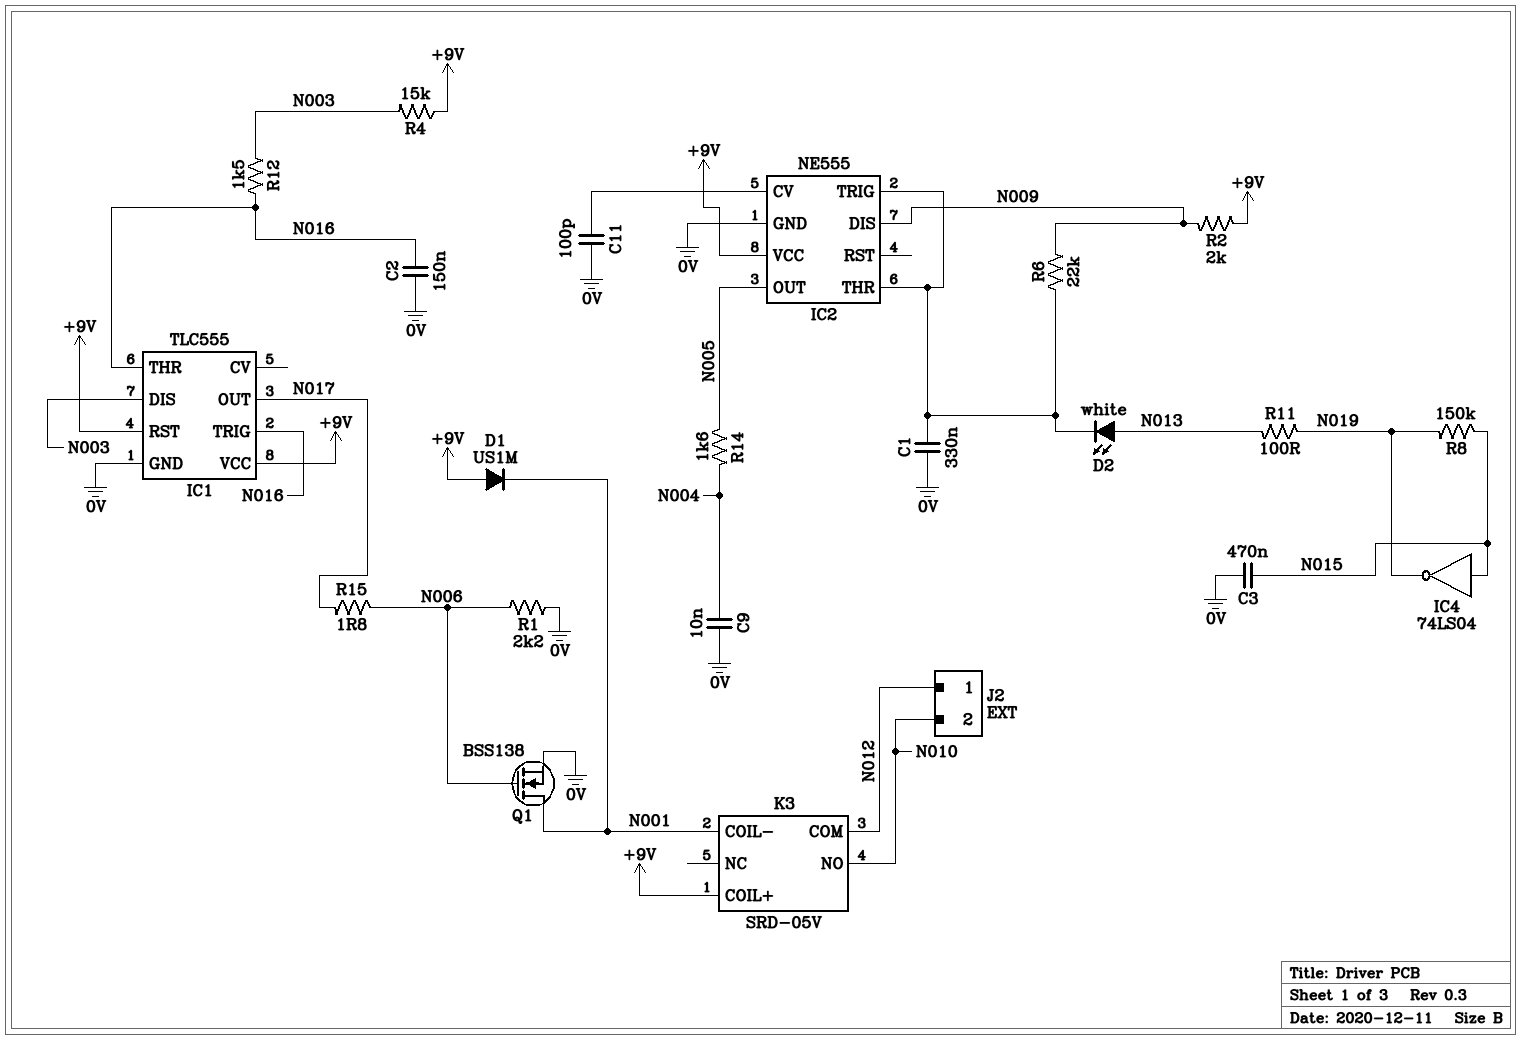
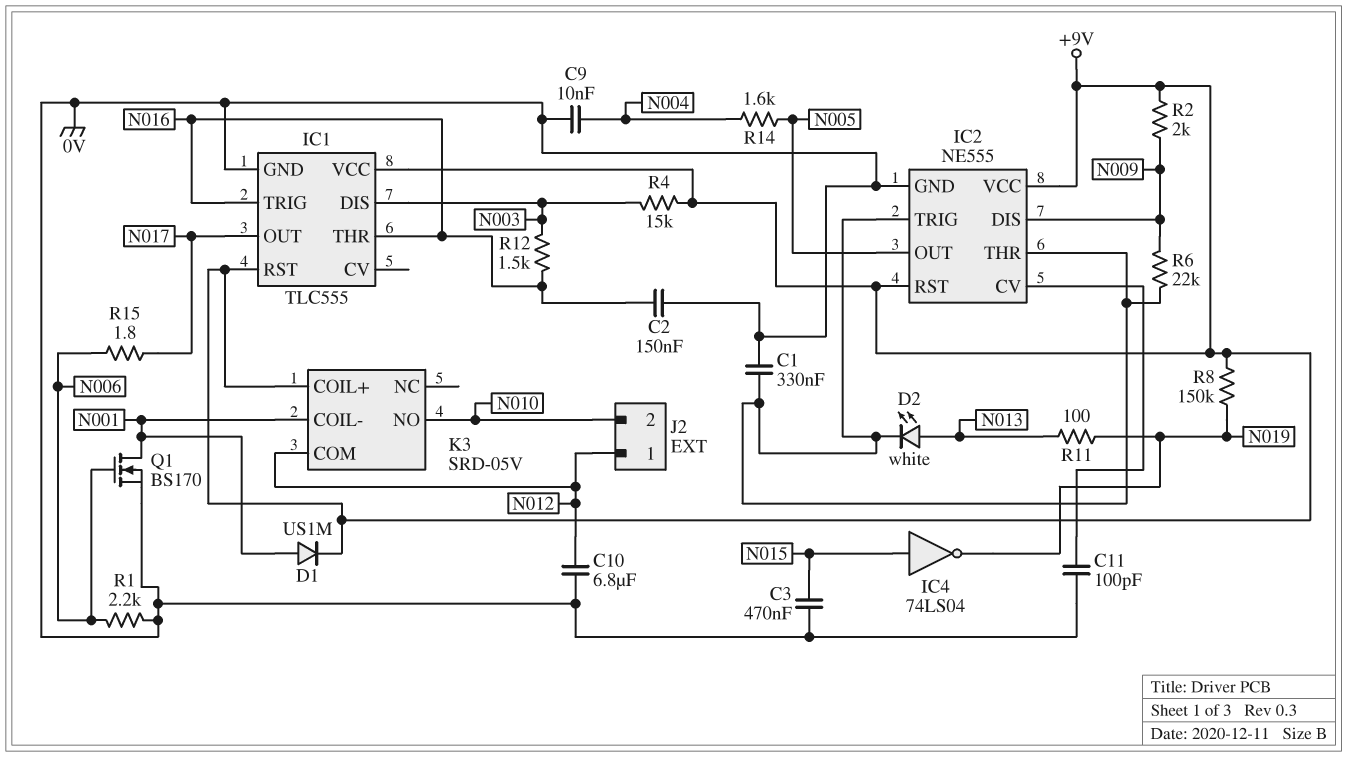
C10: none -> 6.8uF (0V, N012)
D1: diode US1M (A +9V, K N001) -> diode US1M (A N001, K +9V)
IC2 pin RST: none -> +9V
Q1: NMOS BSS138 (G N006, D N001, S 0V) -> NMOS BS170 (G N006, D N001, S 0V)
R8: 150k (N015, N019) -> 150k (+9V, N019)

